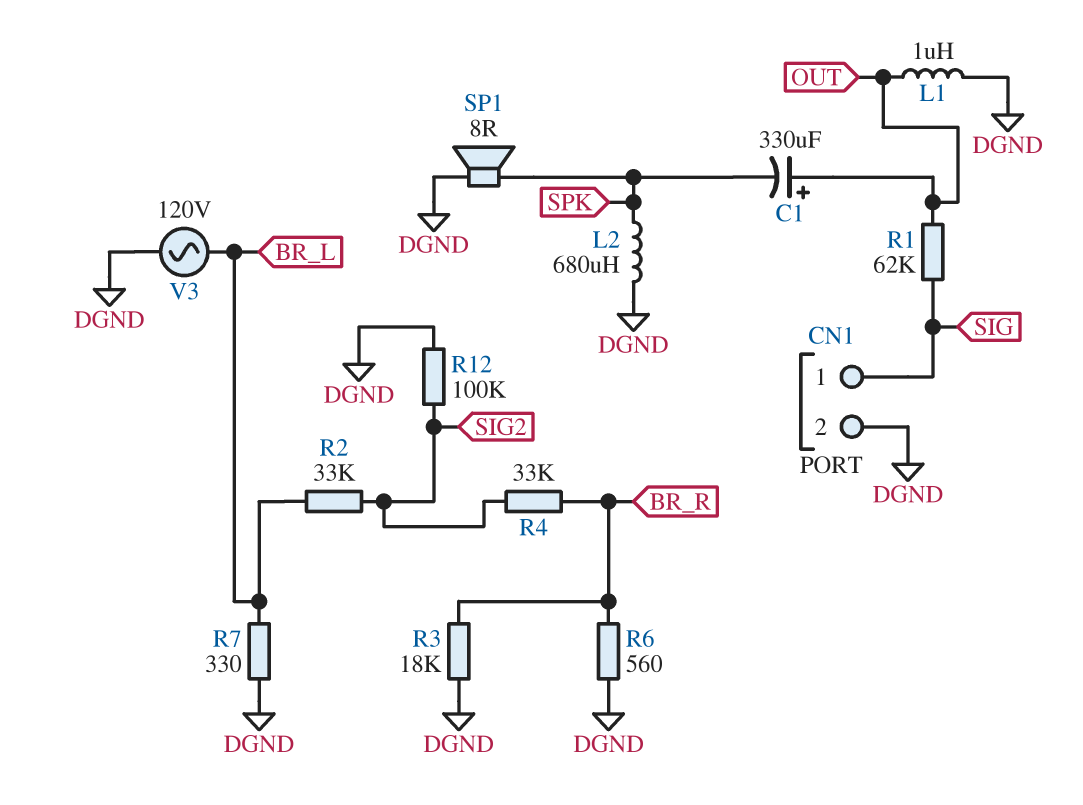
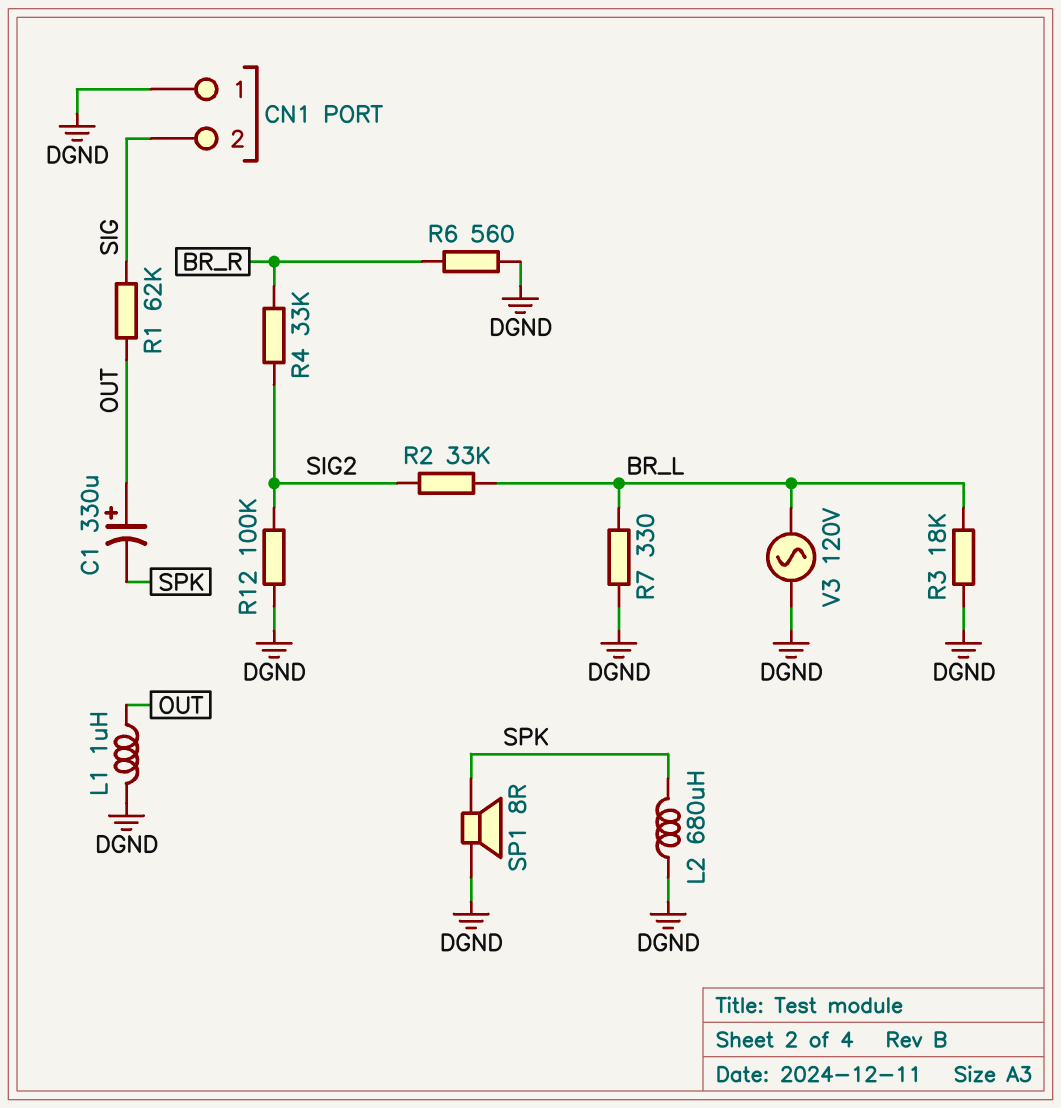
CN1 pin 1: SIG -> DGND
CN1 pin 2: DGND -> SIG
R3: 18k (BR_R, DGND) -> 18k (BR_L, DGND)

